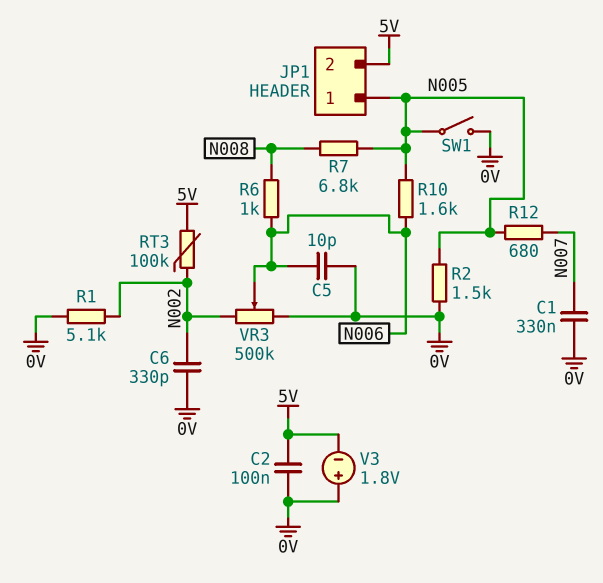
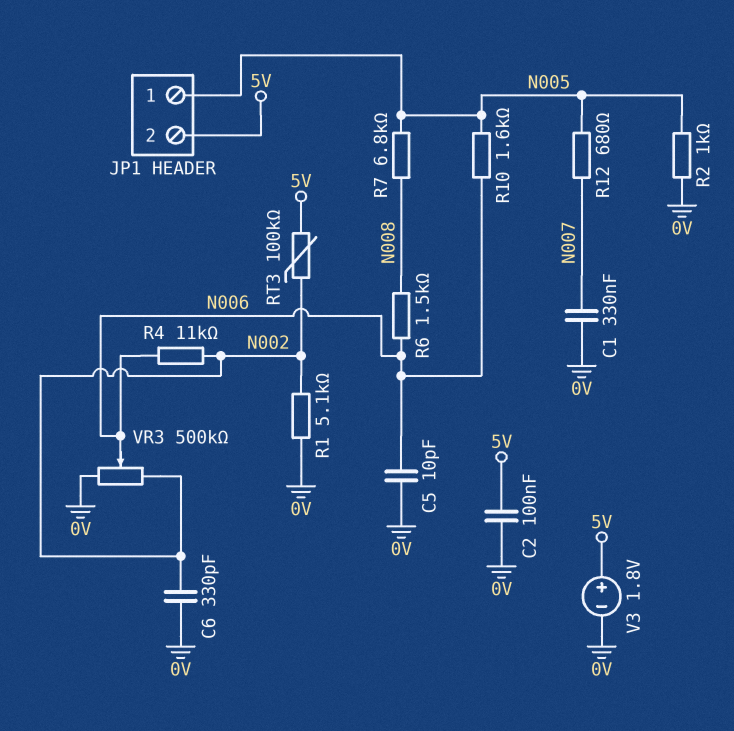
R2: 1.5k (0V, N005) -> 1k (0V, N005)
R4: none -> 11k (N002, N006)
R6: 1k (N006, N008) -> 1.5k (N006, N008)
SW1: switch (0V, N005) -> none
V3: 1.8V (plus 0V, minus 5V) -> 1.8V (plus 5V, minus 0V)

